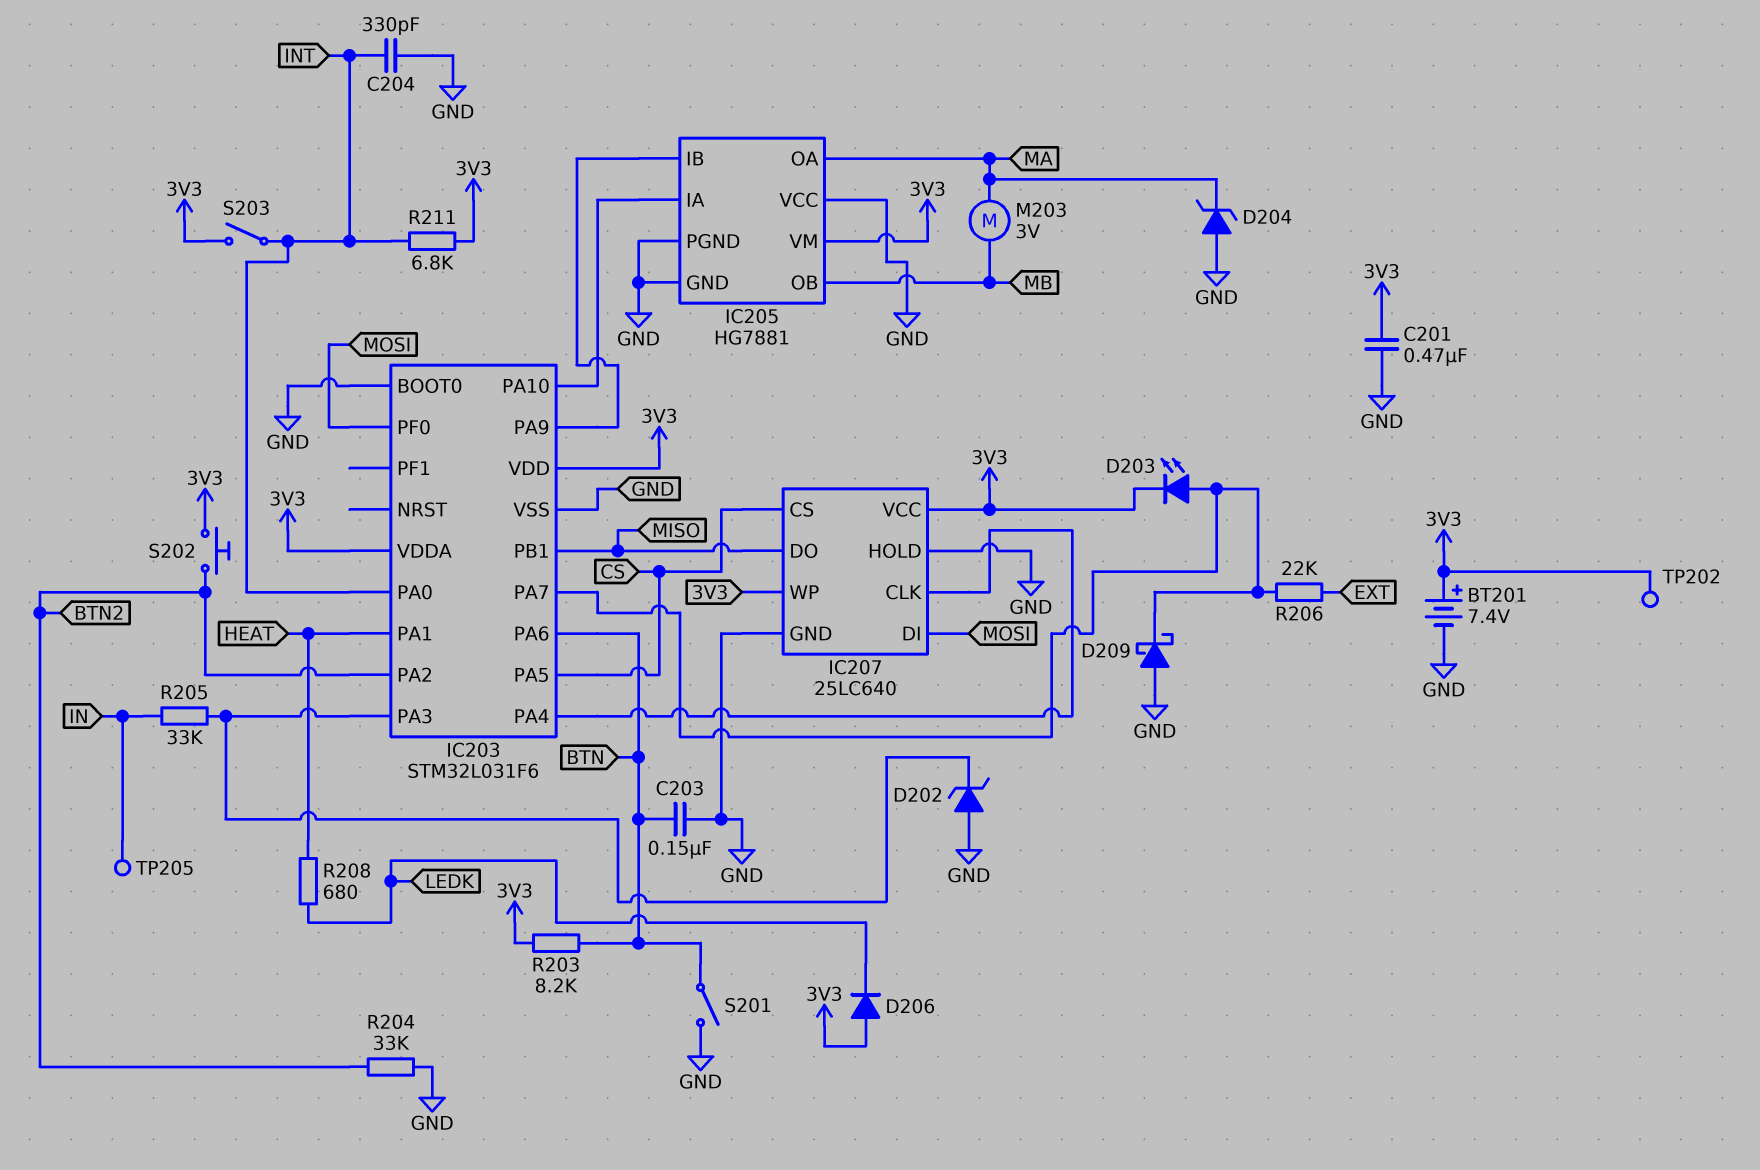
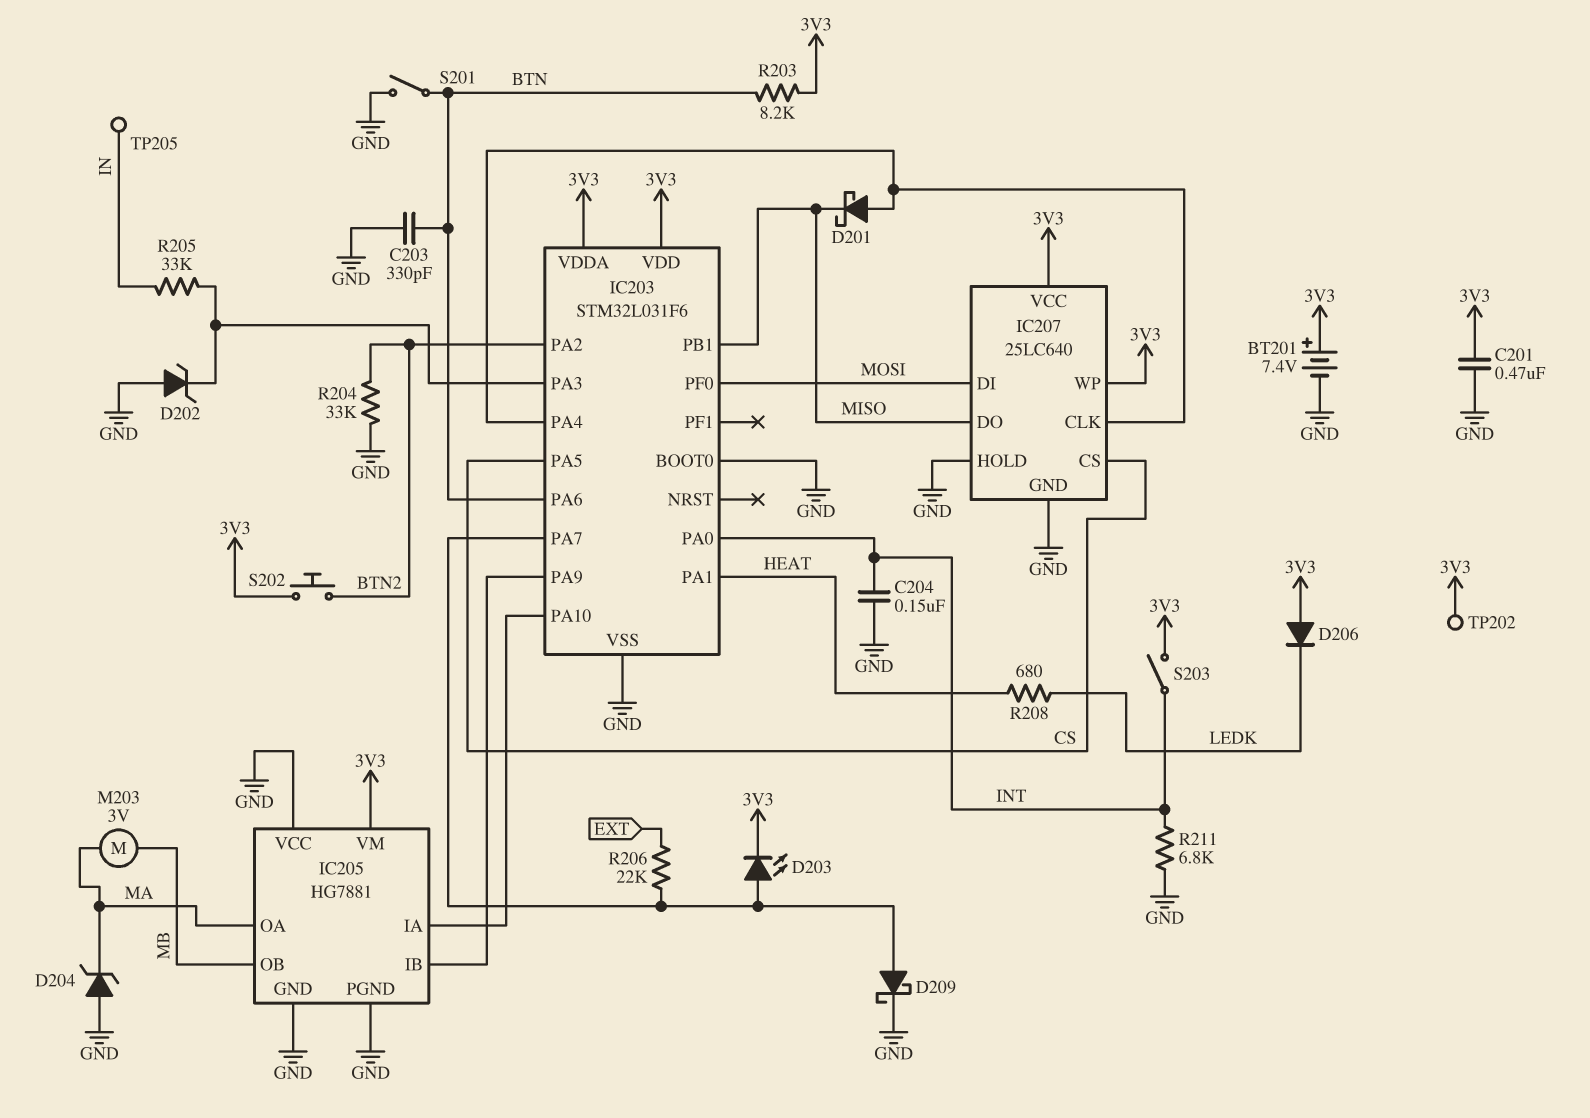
C203: 150nF (BTN, GND) -> 330pF (BTN, GND)
C204: 330pF (GND, INT) -> 150nF (GND, INT)
D201: none -> schottky (A IC203/PA4, K MISO)
D209: schottky (A GND, K IC203/PA7) -> schottky (A IC203/PA7, K GND)
R211: 6.8k (3V3, INT) -> 6.8k (GND, INT)

